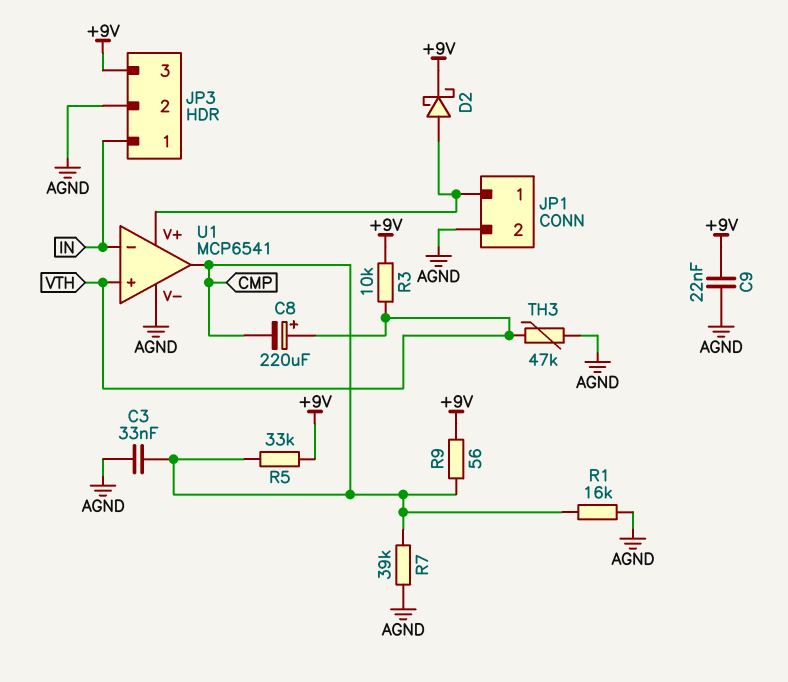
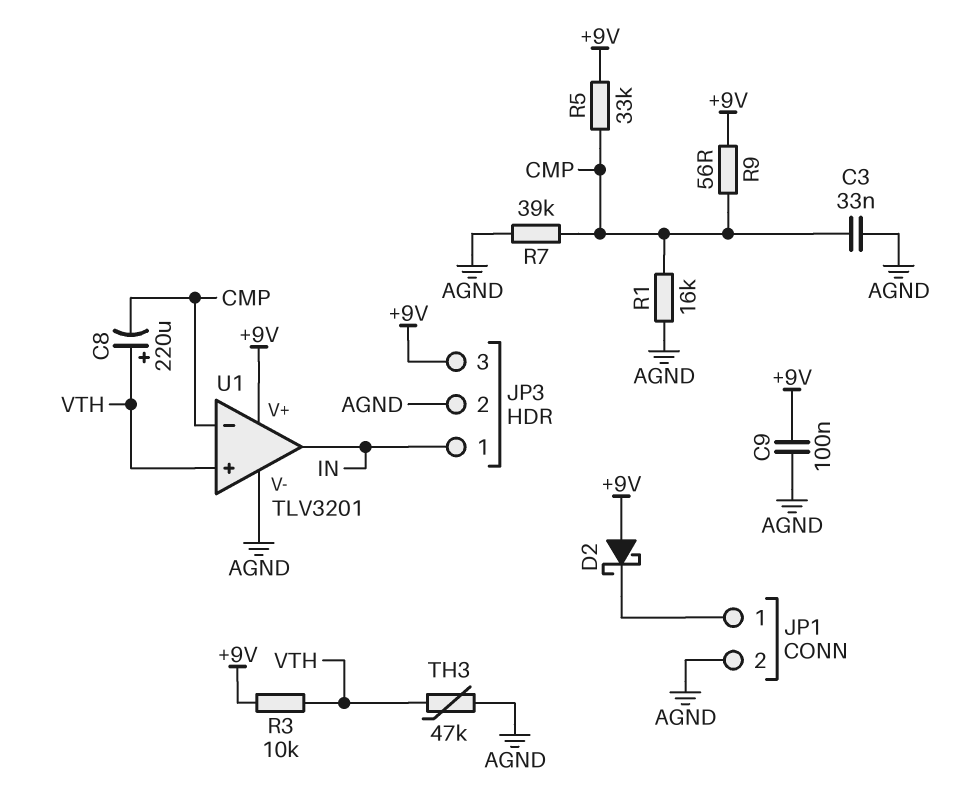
C9: 22nF (+9V, AGND) -> 100nF (+9V, AGND)
D2: schottky (A JP1/1, K +9V) -> schottky (A +9V, K JP1/1)
U1: MCP6541 -> TLV3201
U1 pin V+: JP1/1 -> +9V
U1 pin in-: IN -> CMP
U1 pin out: CMP -> IN

